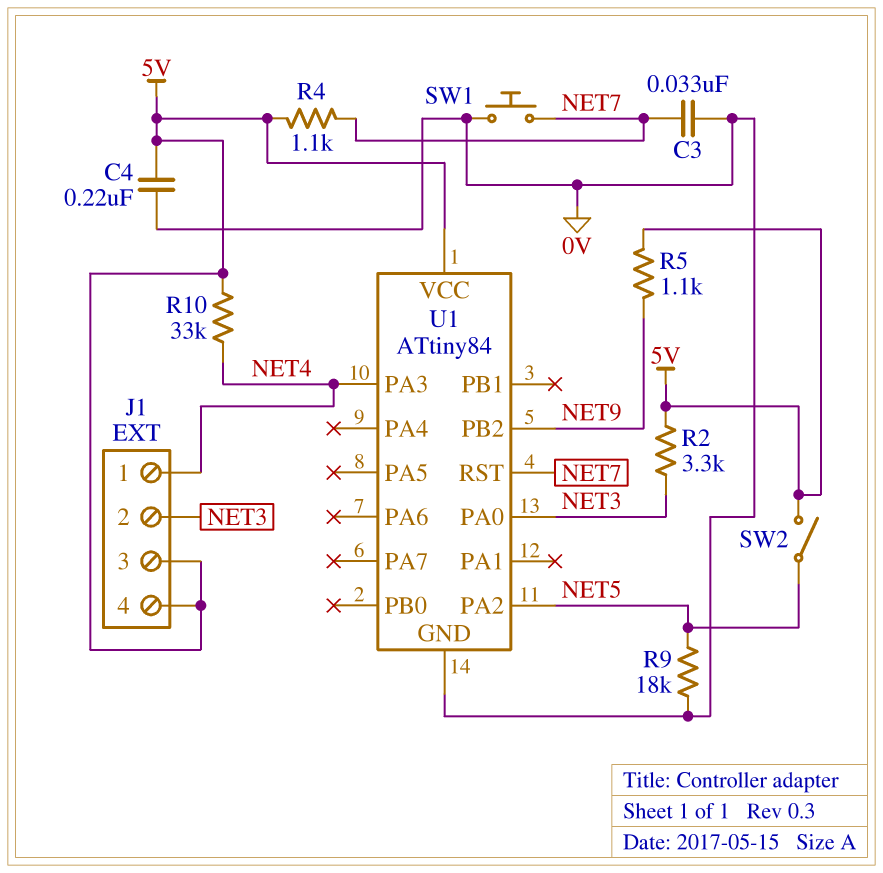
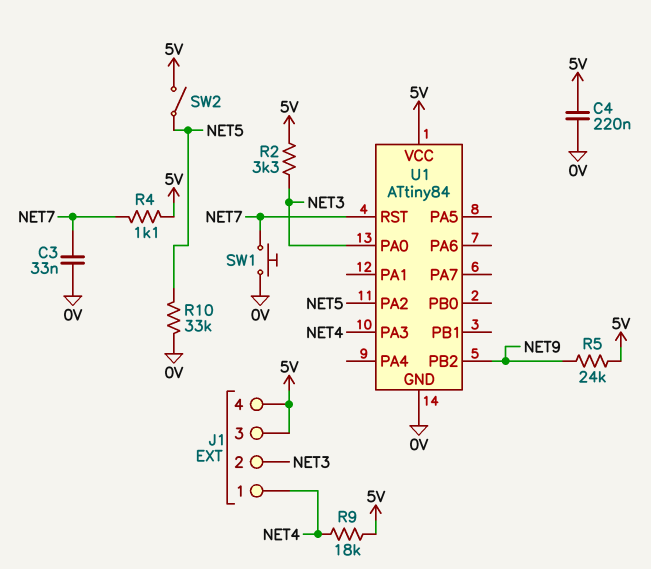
R5: 1.1k (5V, NET9) -> 24k (5V, NET9)
R9: 18k (0V, NET5) -> 18k (5V, NET4)
R10: 33k (5V, NET4) -> 33k (0V, NET5)

